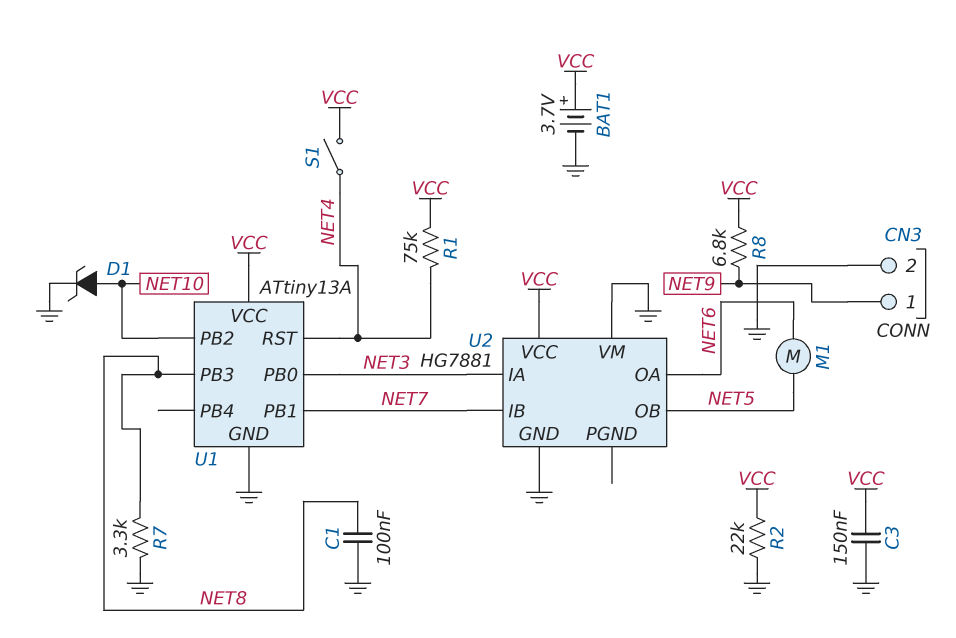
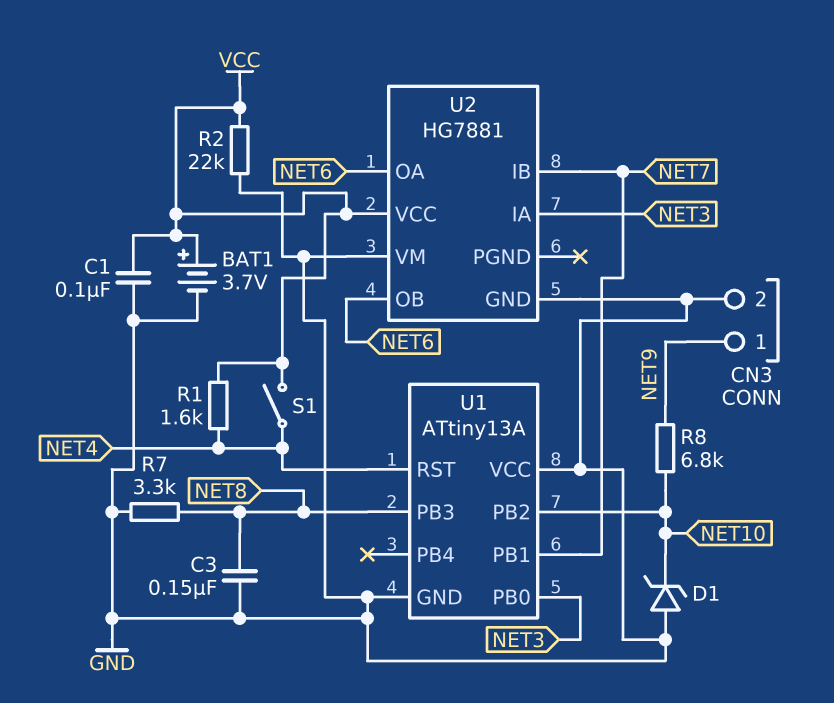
C1: 100nF (GND, NET8) -> 100nF (GND, VCC)
C3: 150nF (GND, VCC) -> 150nF (GND, NET8)
D1: zener (A NET10, K GND) -> zener (A GND, K NET10)
M1: motor (NET5, NET6) -> none
R1: 75k (NET4, VCC) -> 1.6k (NET4, VCC)
R8: 6.8k (NET9, VCC) -> 6.8k (NET9, NET10)
U1 pin VCC: VCC -> GND
U2 pin OB: NET5 -> NET6

